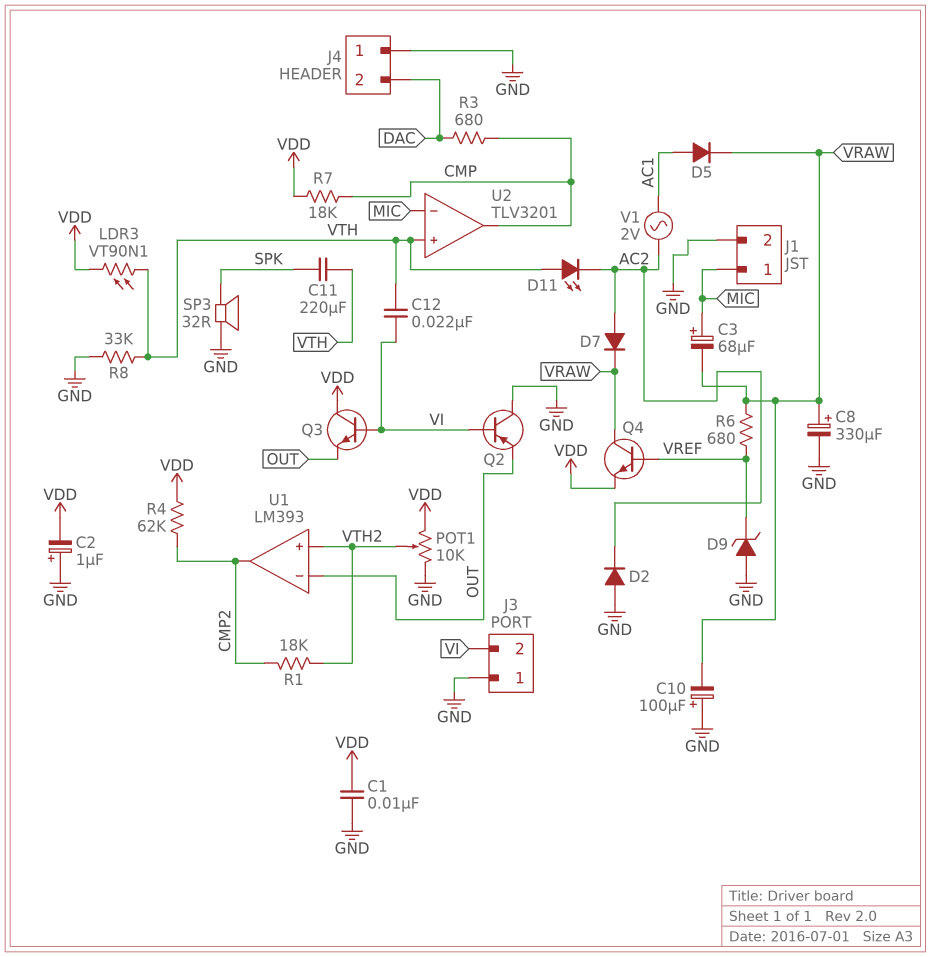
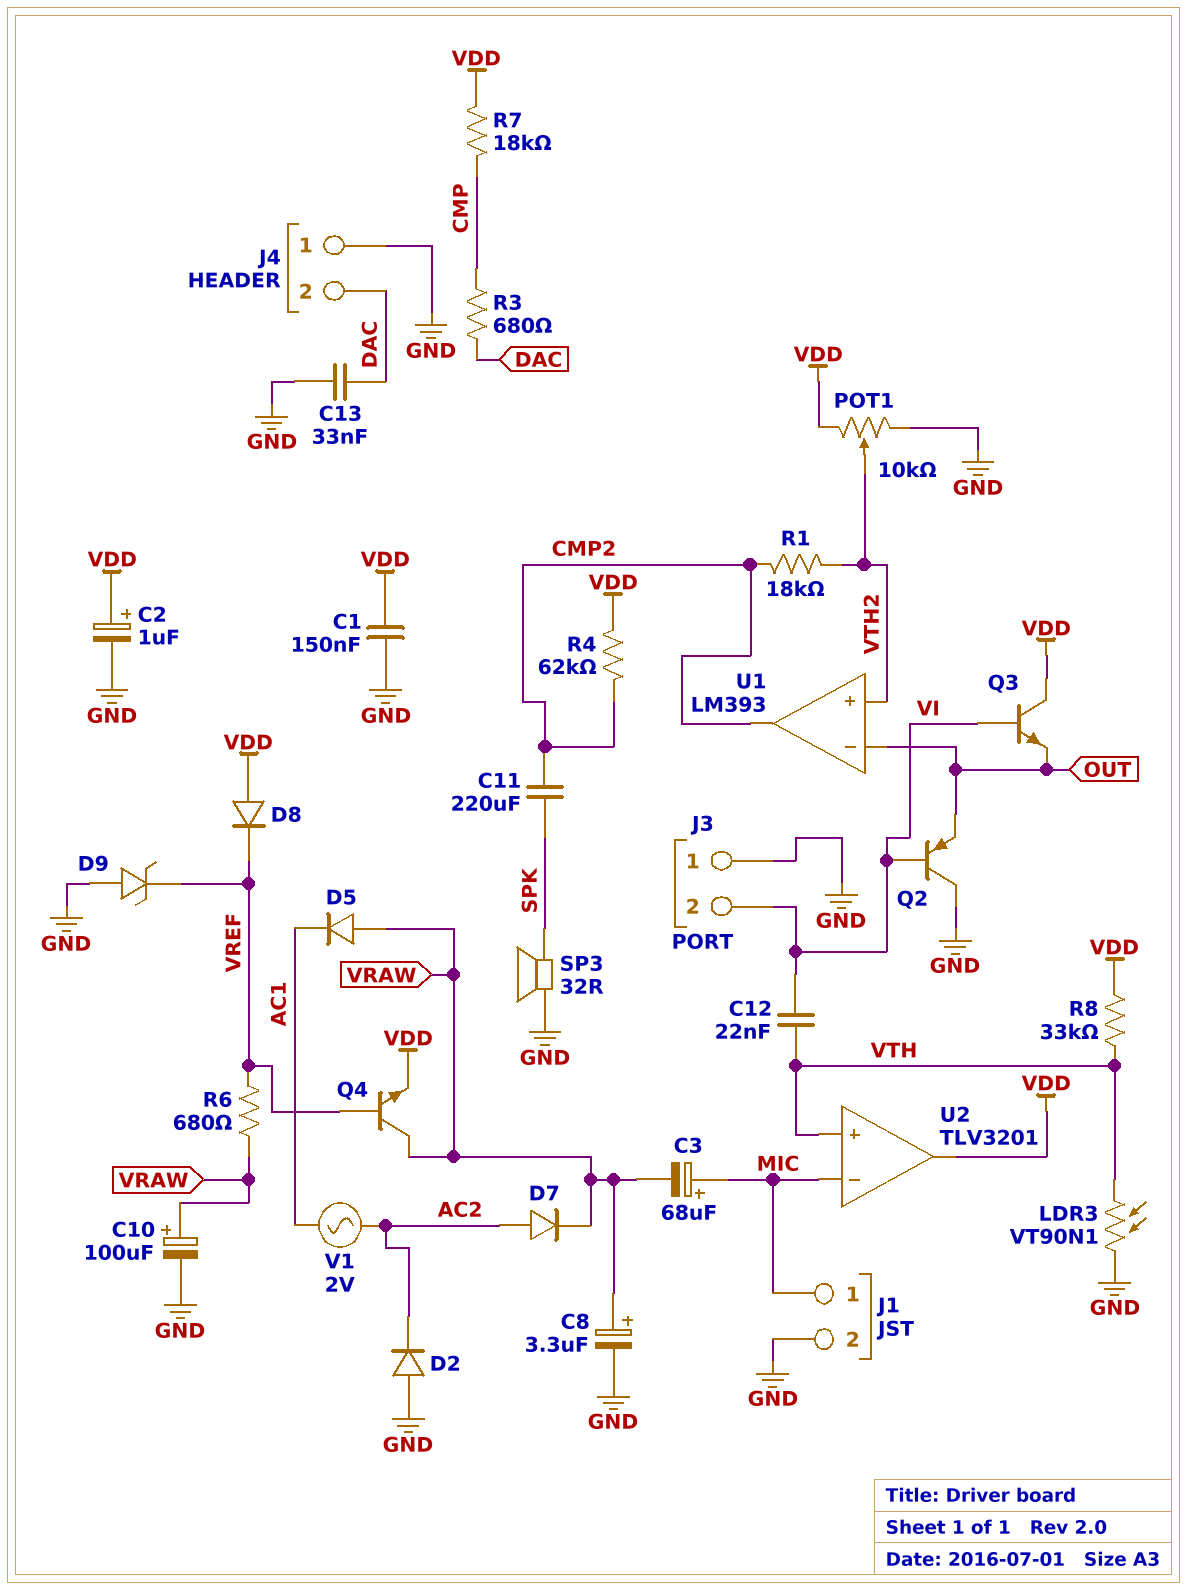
C1: 10nF (GND, VDD) -> 150nF (GND, VDD)
C2: 1uF (plus GND, minus VDD) -> 1uF (plus VDD, minus GND)
C8: 330uF (plus VRAW, minus GND) -> 3.3uF (plus VRAW, minus GND)
C10: 100uF (plus GND, minus VRAW) -> 100uF (plus VRAW, minus GND)
C11: 220uF (SPK, VTH) -> 220uF (CMP2, SPK)
C13: none -> 33nF (DAC, GND)
D5: diode (A AC1, K VRAW) -> diode (A VRAW, K AC1)
D8: none -> diode (A VDD, K VREF)
D11: LED (A VTH, K AC2) -> none
LDR3: VT90N1 (VDD, VTH) -> VT90N1 (GND, VTH)
R8: 33k (GND, VTH) -> 33k (VDD, VTH)
U2 pin out: CMP -> VDD

